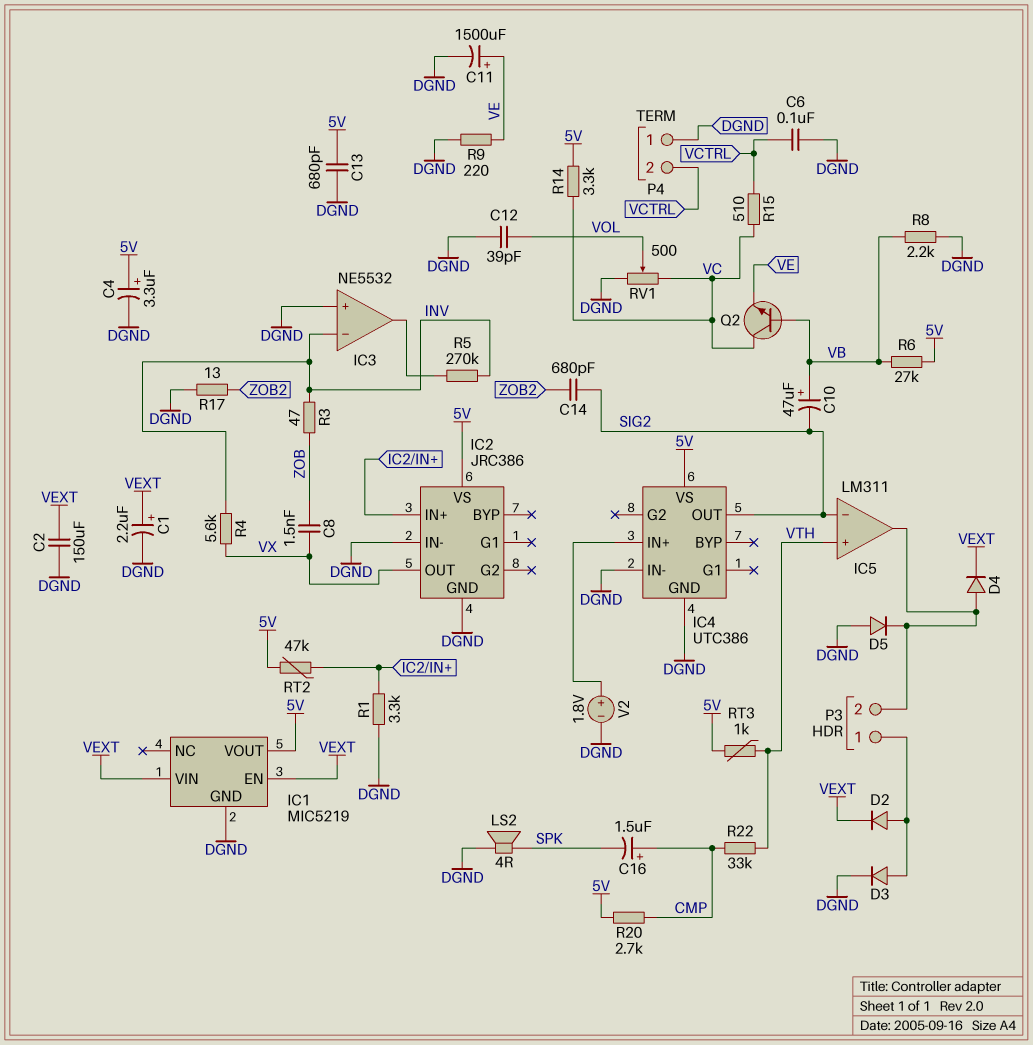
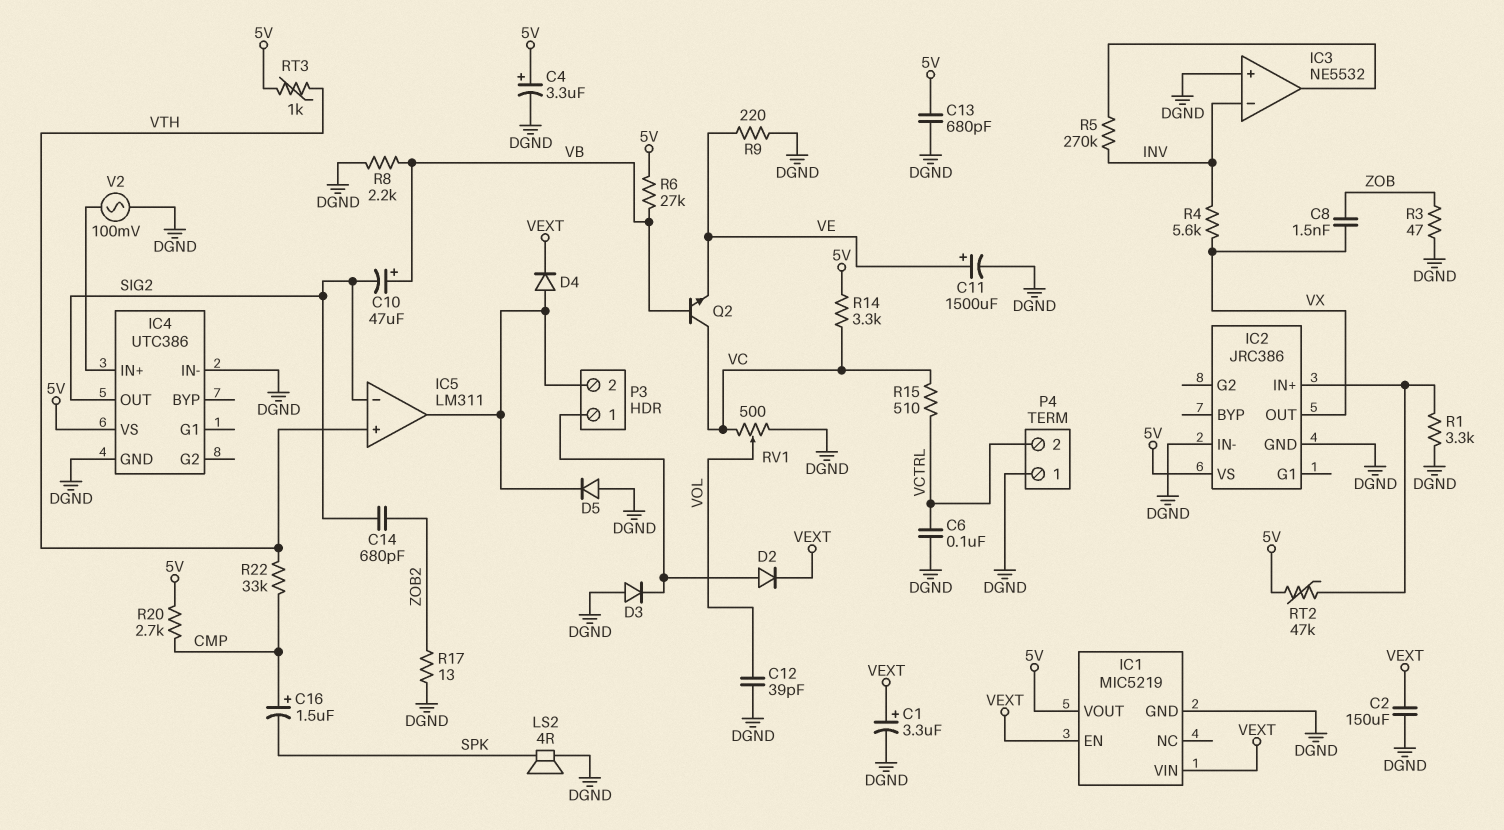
C1: 2.2uF (plus VEXT, minus DGND) -> 3.3uF (plus VEXT, minus DGND)
D3: diode (A P3/1, K DGND) -> diode (A DGND, K P3/1)
R3: 47 (INV, ZOB) -> 47 (DGND, ZOB)
V2: 1.8V (plus IC4/IN+, minus DGND) -> AC 100mV (DGND, IC4/IN+)

